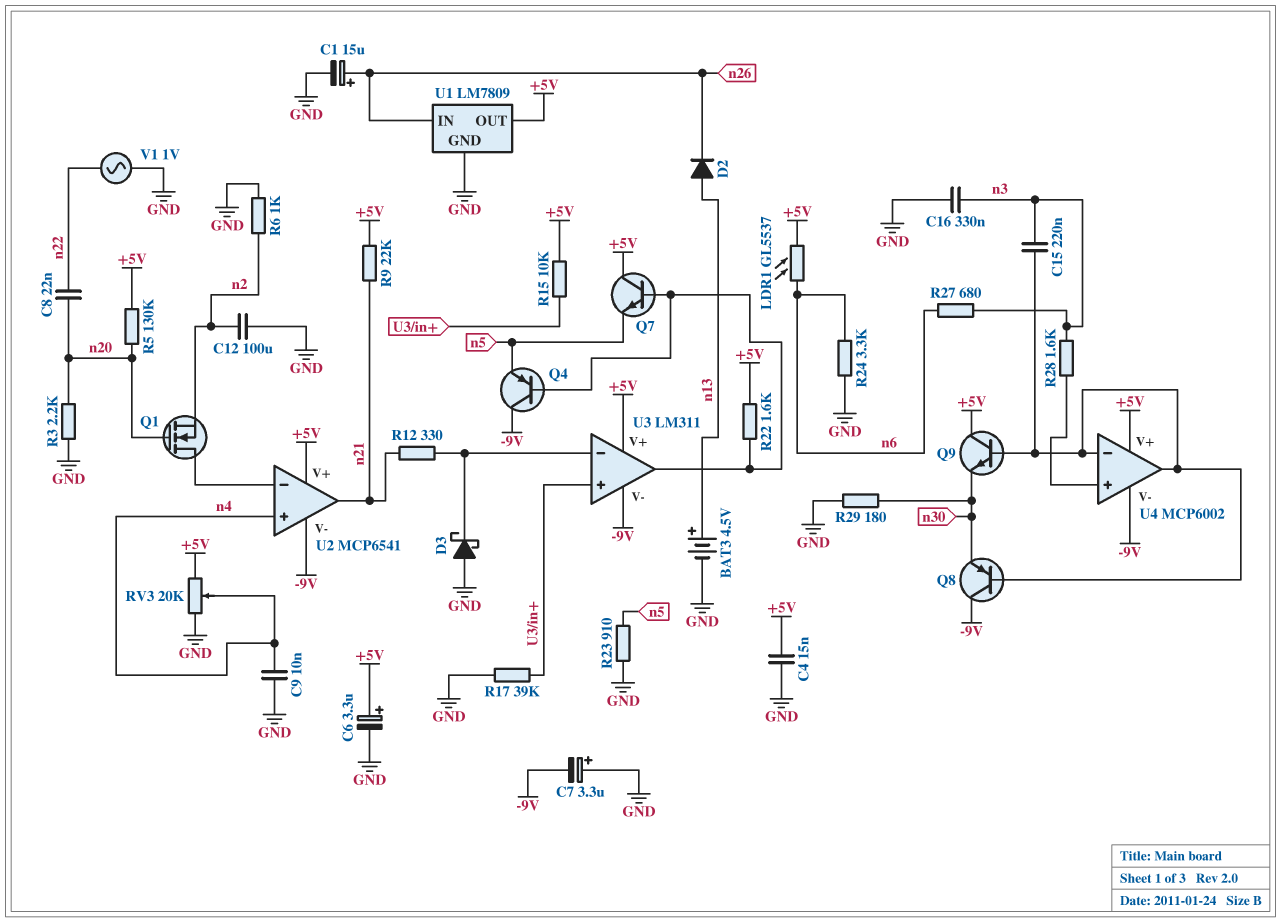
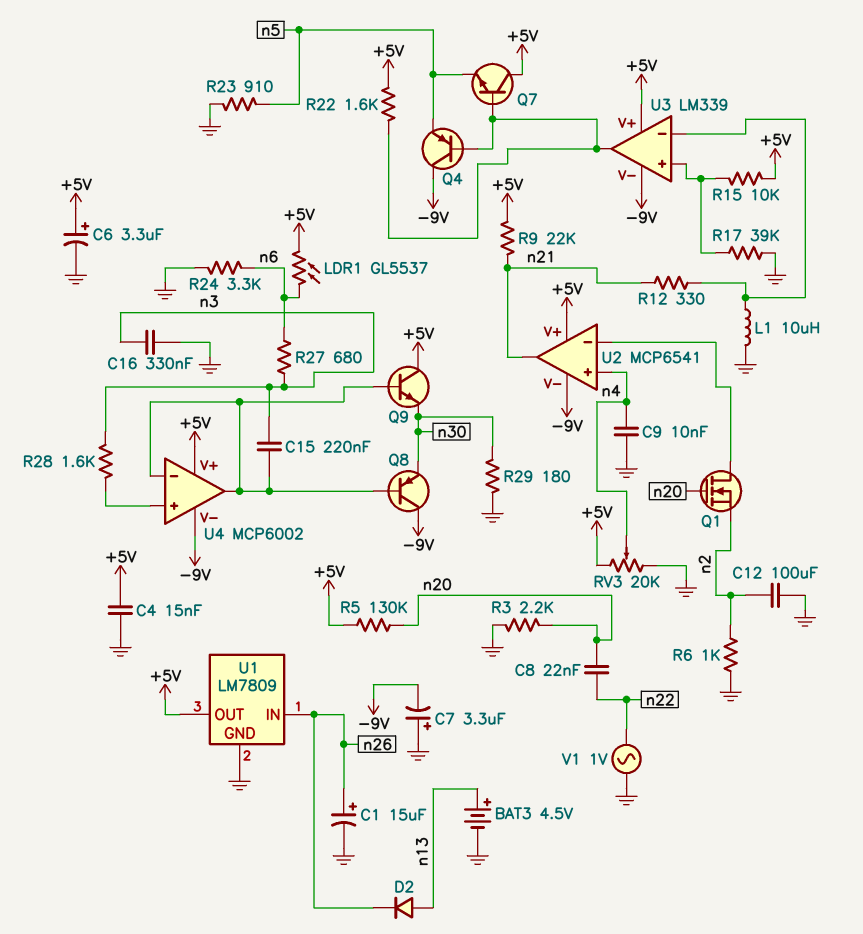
D3: schottky (A GND, K U3/in-) -> none
L1: none -> 10uH (GND, U3/in-)
U3: LM311 -> LM339

